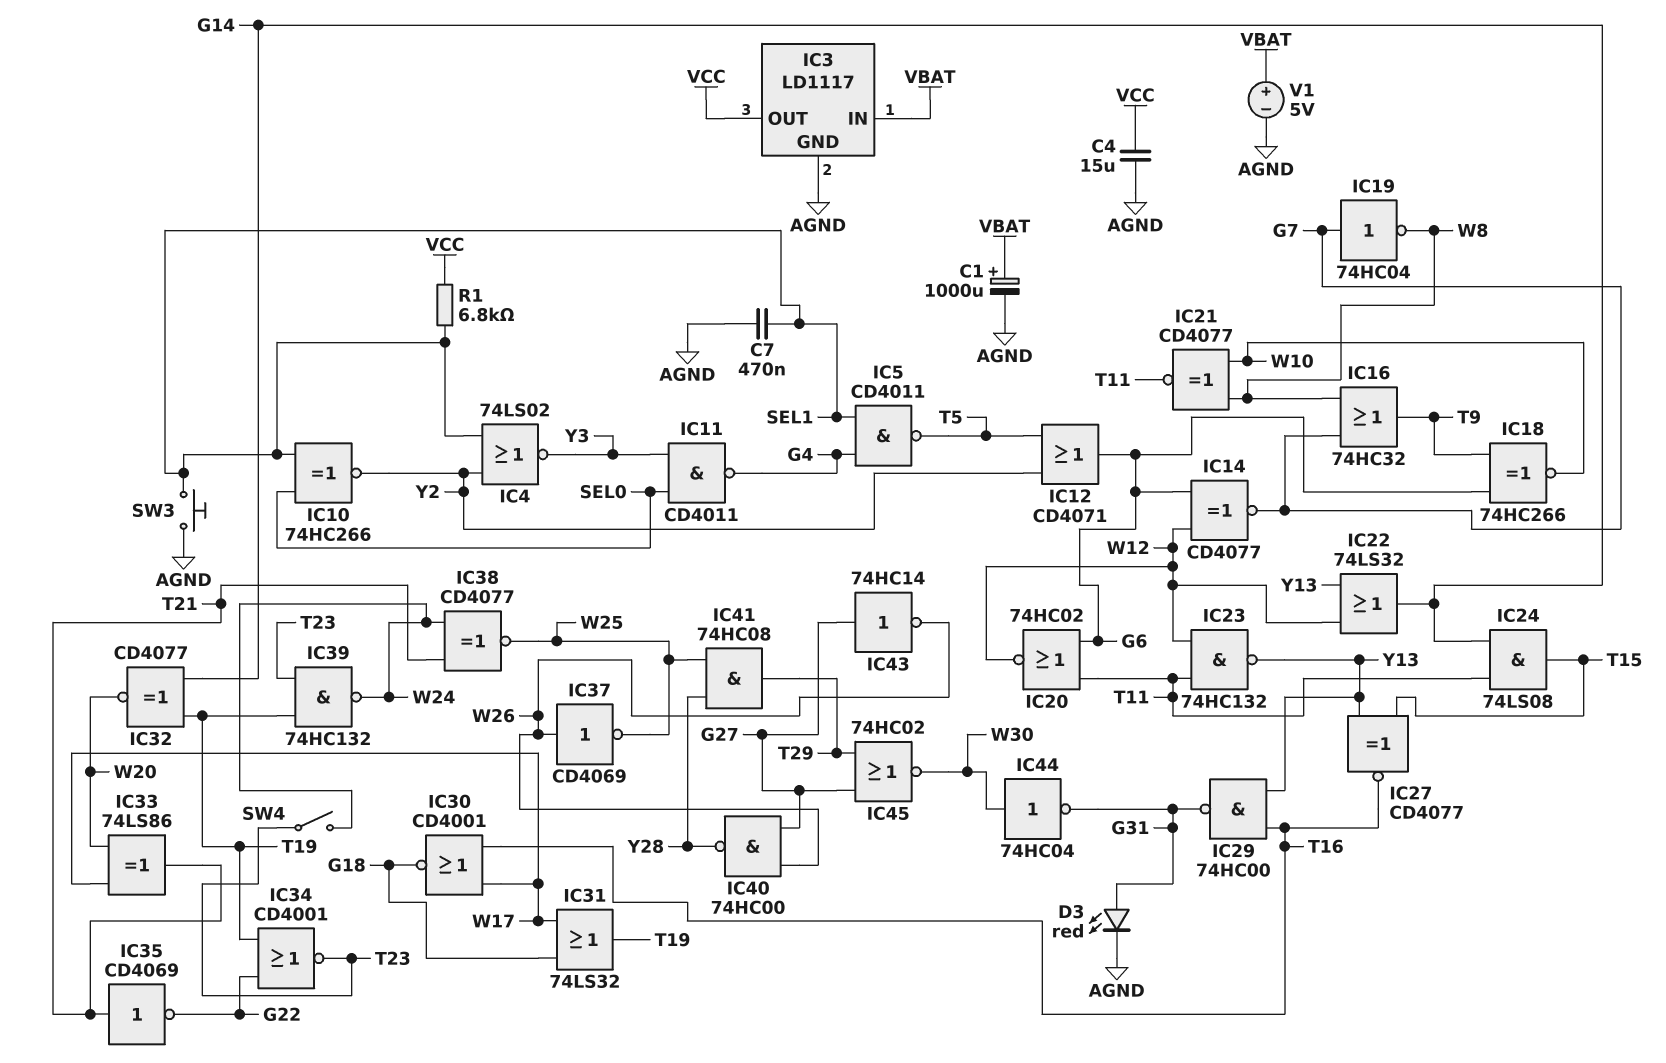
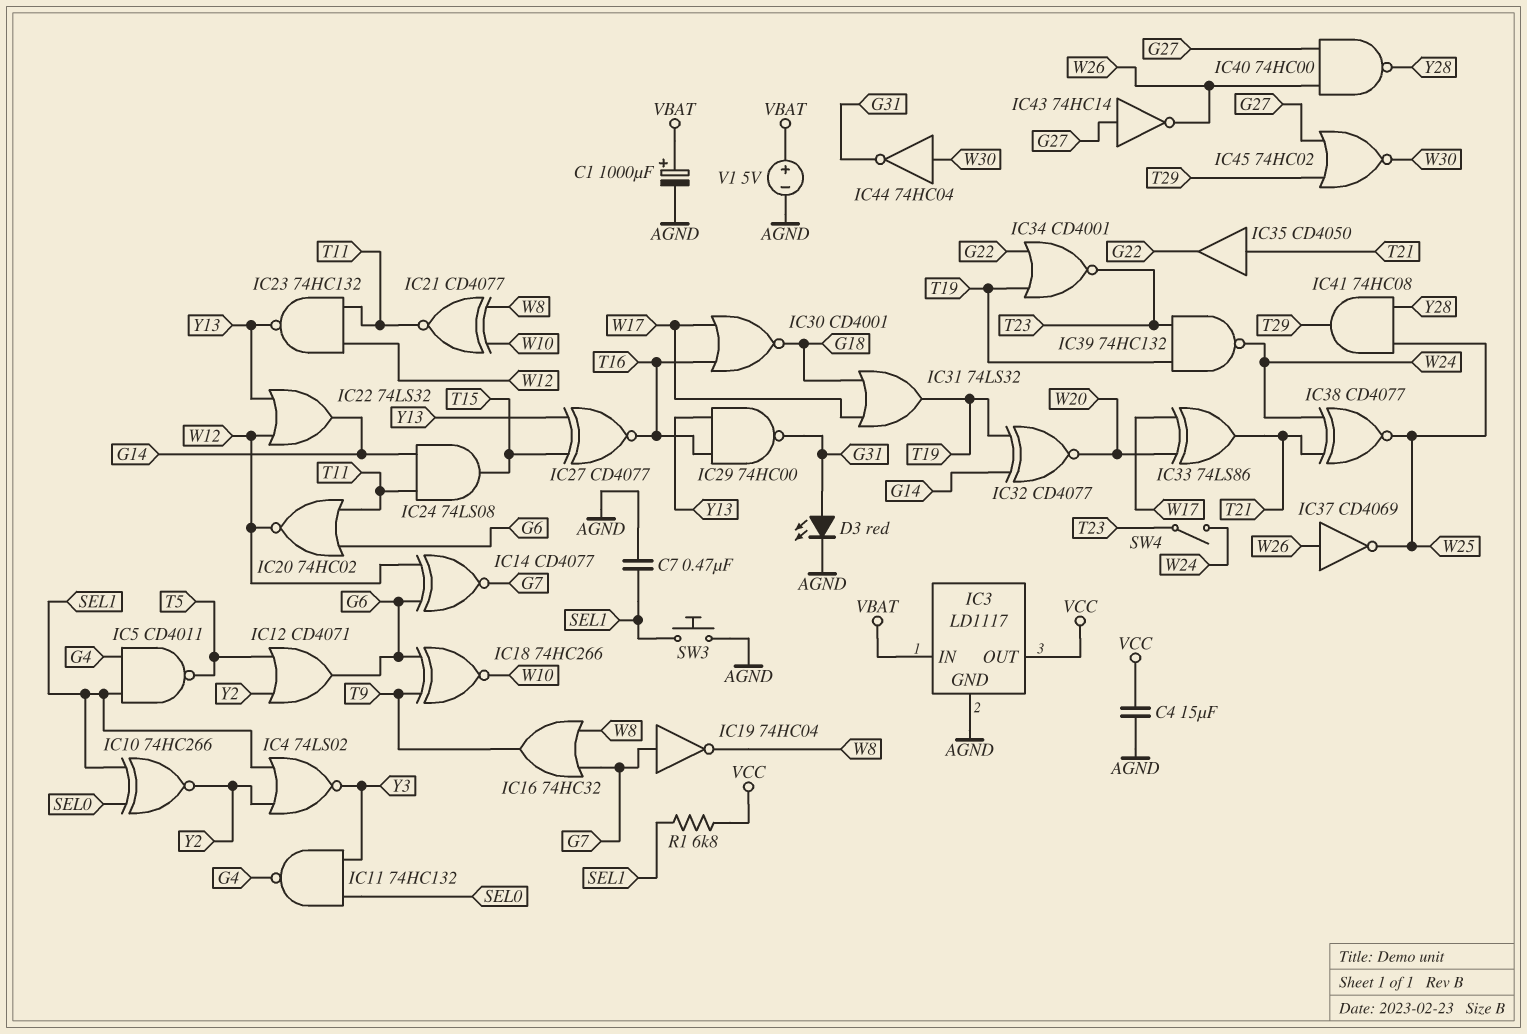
IC11: NAND CD4011 (in SEL0, in Y3, out G4) -> NAND 74HC132 (in SEL0, in Y3, out G4)
IC35: NOT CD4069 (in T21, out G22) -> buffer CD4050 (in T21, out G22)

